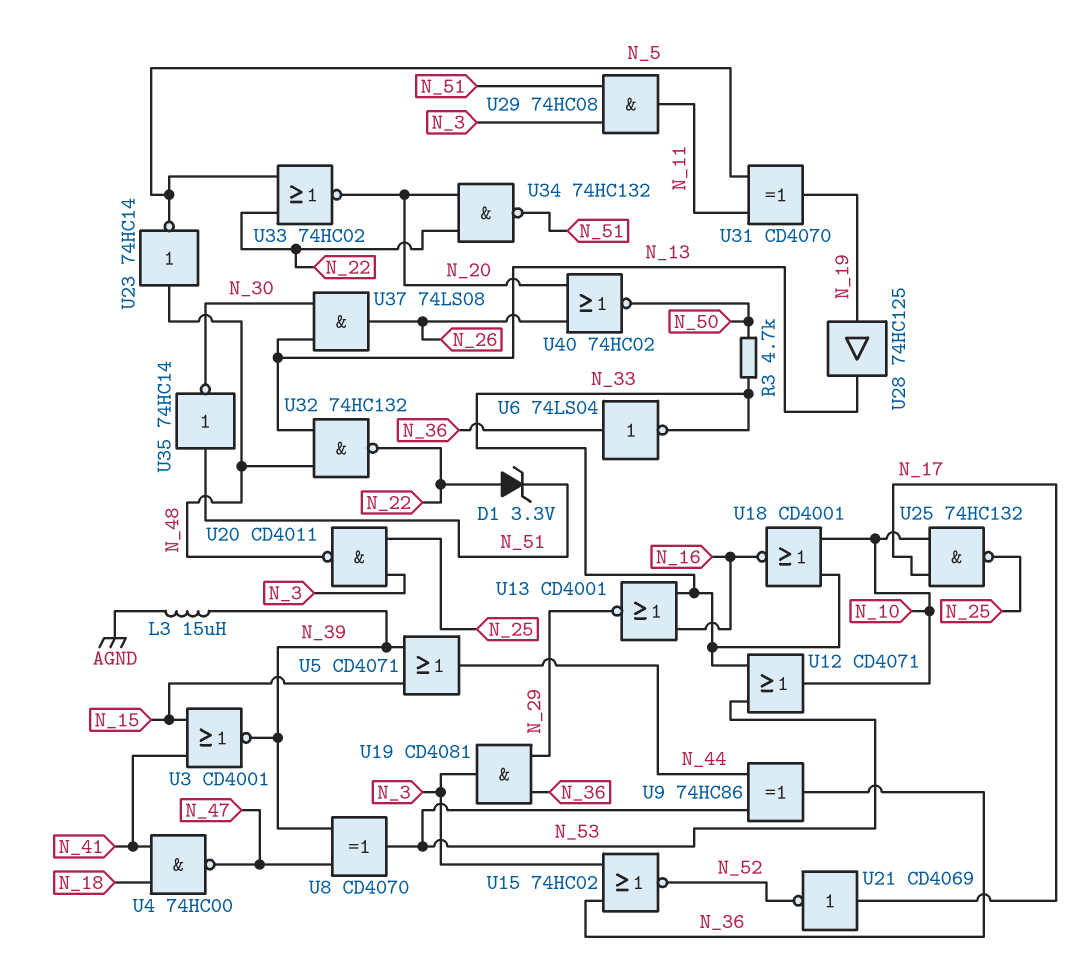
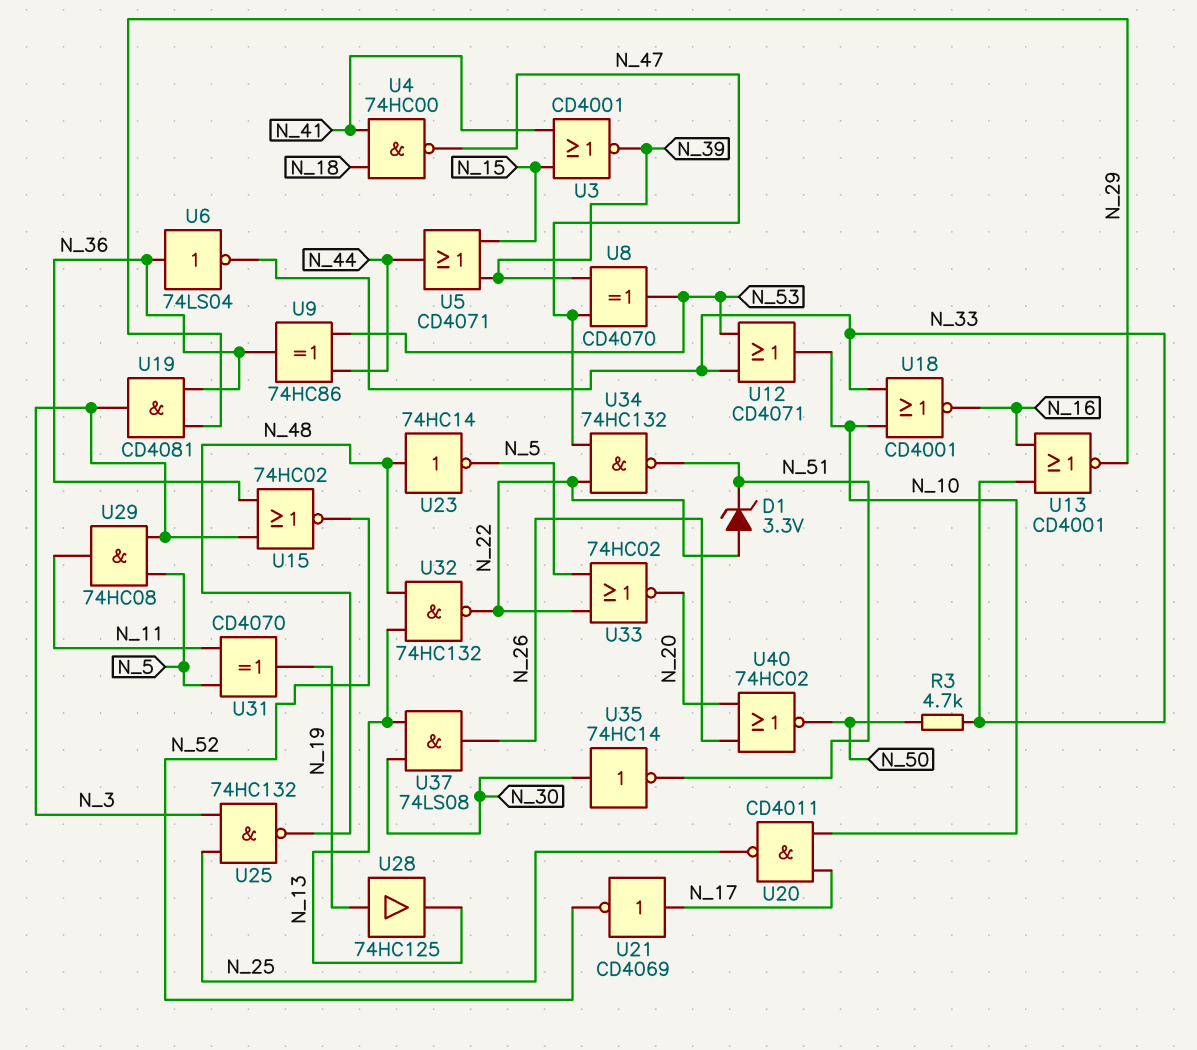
L3: 15uH (AGND, N_39) -> none
U20: NAND CD4011 (in N_3, in N_25, out N_48) -> NAND CD4011 (in N_10, in N_17, out N_25)
U25: NAND 74HC132 (in N_10, in N_17, out N_25) -> NAND 74HC132 (in N_3, in N_25, out N_48)
U29: AND 74HC08 (in N_3, in N_51, out N_11) -> AND 74HC08 (in N_3, in N_5, out N_11)
U34: NAND 74HC132 (in N_20, in N_22, out N_51) -> NAND 74HC132 (in N_22, in N_47, out N_51)
U35: NOT 74HC14 (in N_51, out N_30) -> NOT 74HC14 (in N_30, out N_51)

